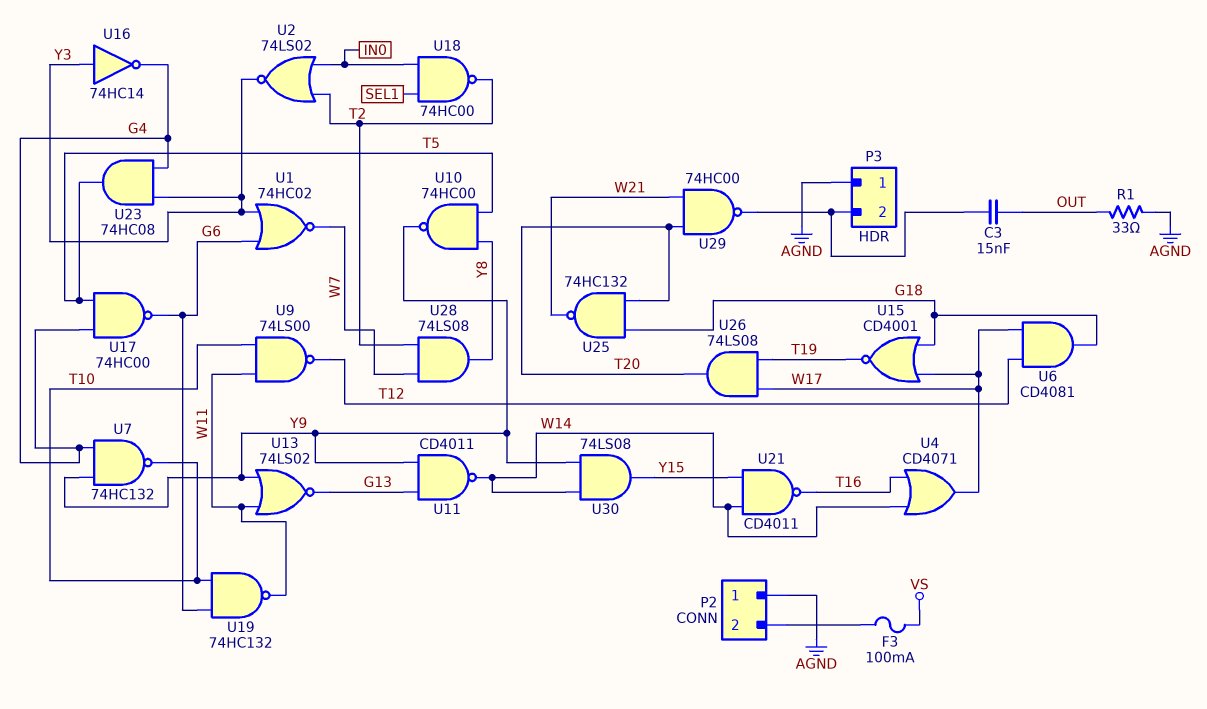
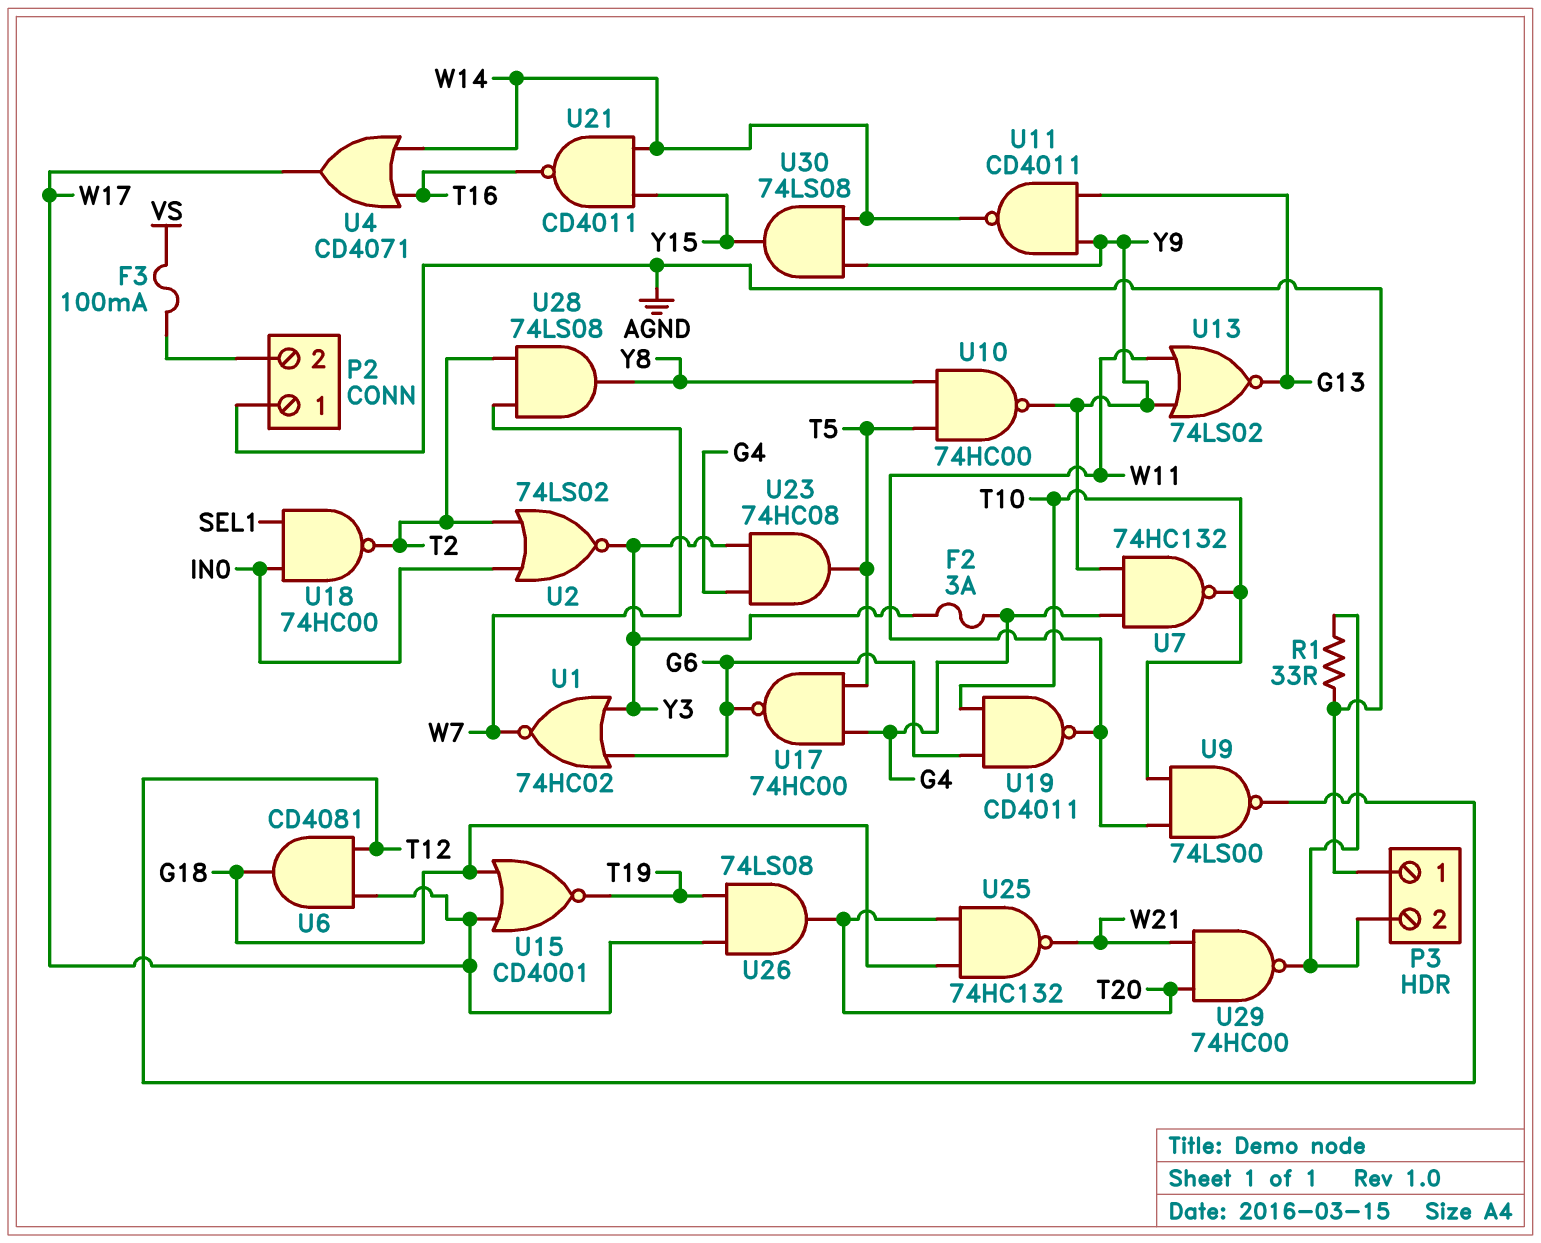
C3: 15nF (OUT, P3/2) -> none
F2: none -> 3A (G4, Y3)
R1: 33 (AGND, OUT) -> 33 (AGND, P3/2)
U16: NOT 74HC14 (in Y3, out G4) -> none
U19: NAND 74HC132 (in G6, in T10, out W11) -> NAND CD4011 (in G6, in T10, out W11)

